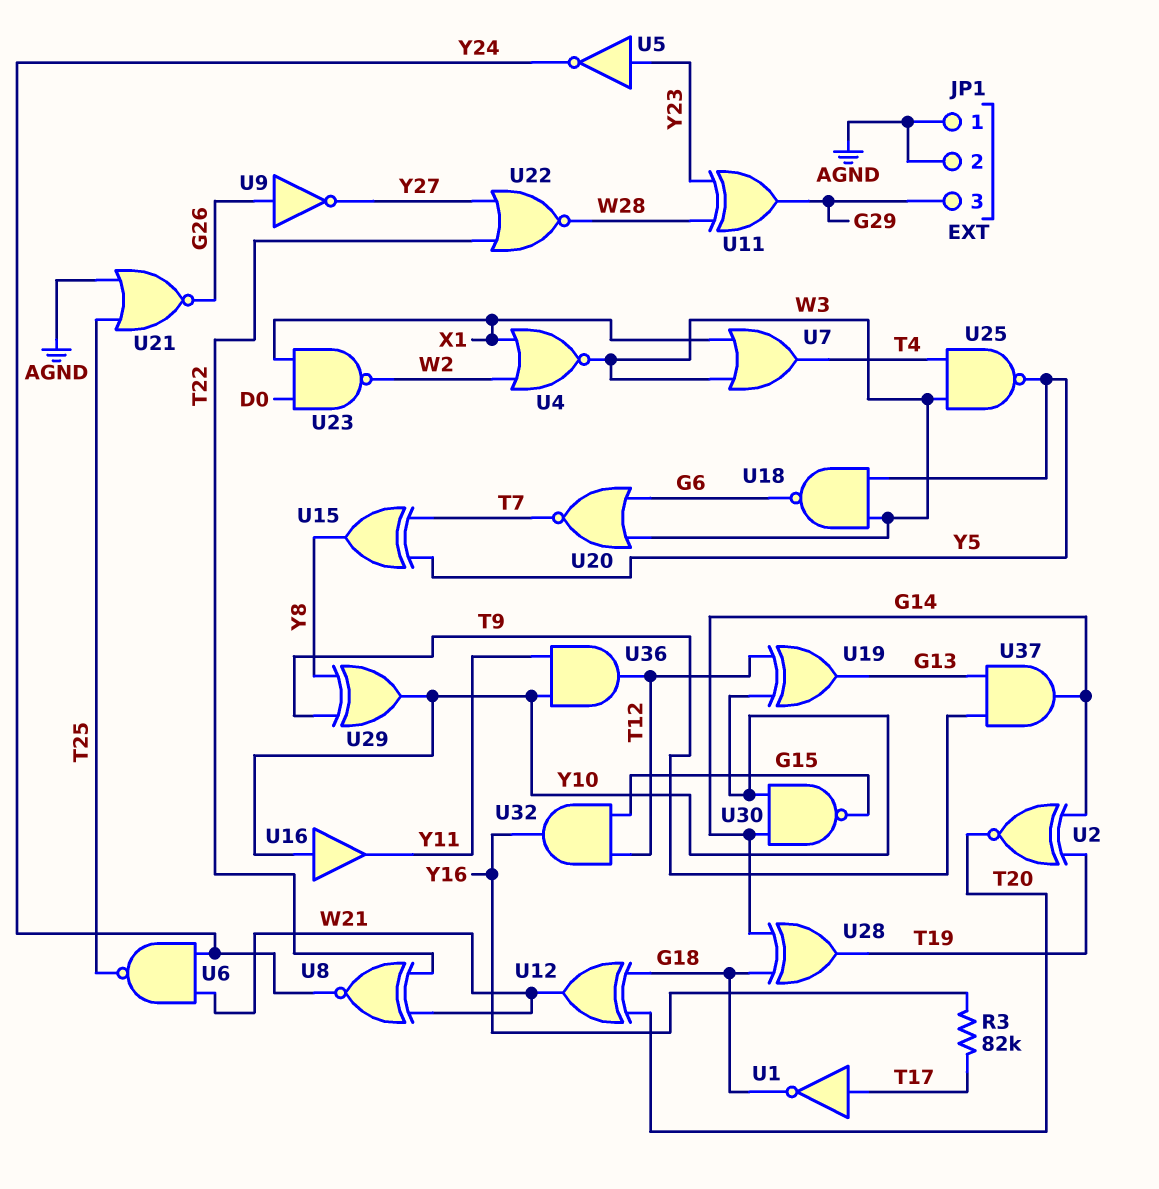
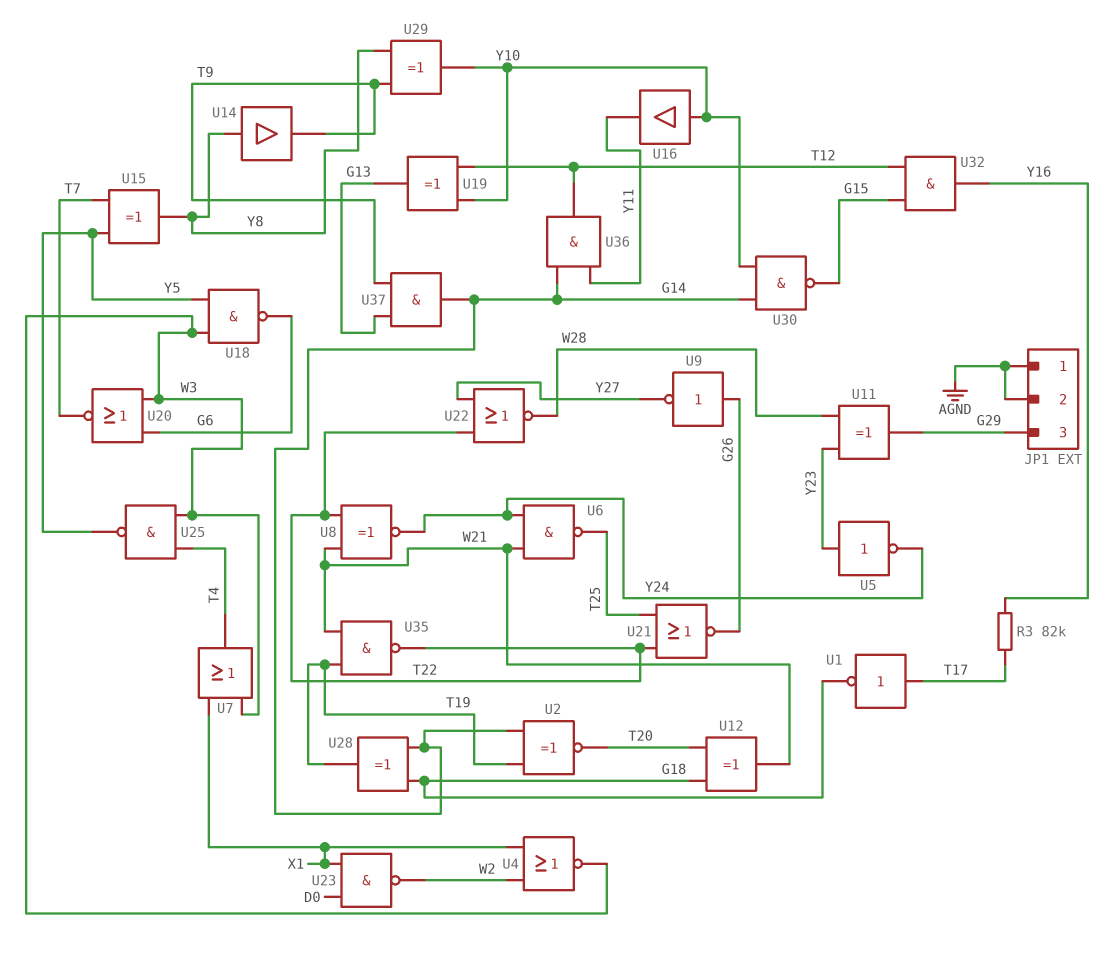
U14: none -> buffer (in Y8, out T9)
U21: NOR (in AGND, in T25, out G26) -> NOR (in T22, in T25, out G26)
U35: none -> NAND (in T19, in W21, out T22)
U36: AND (in Y10, in Y11, out T12) -> AND (in G14, in Y11, out T12)

